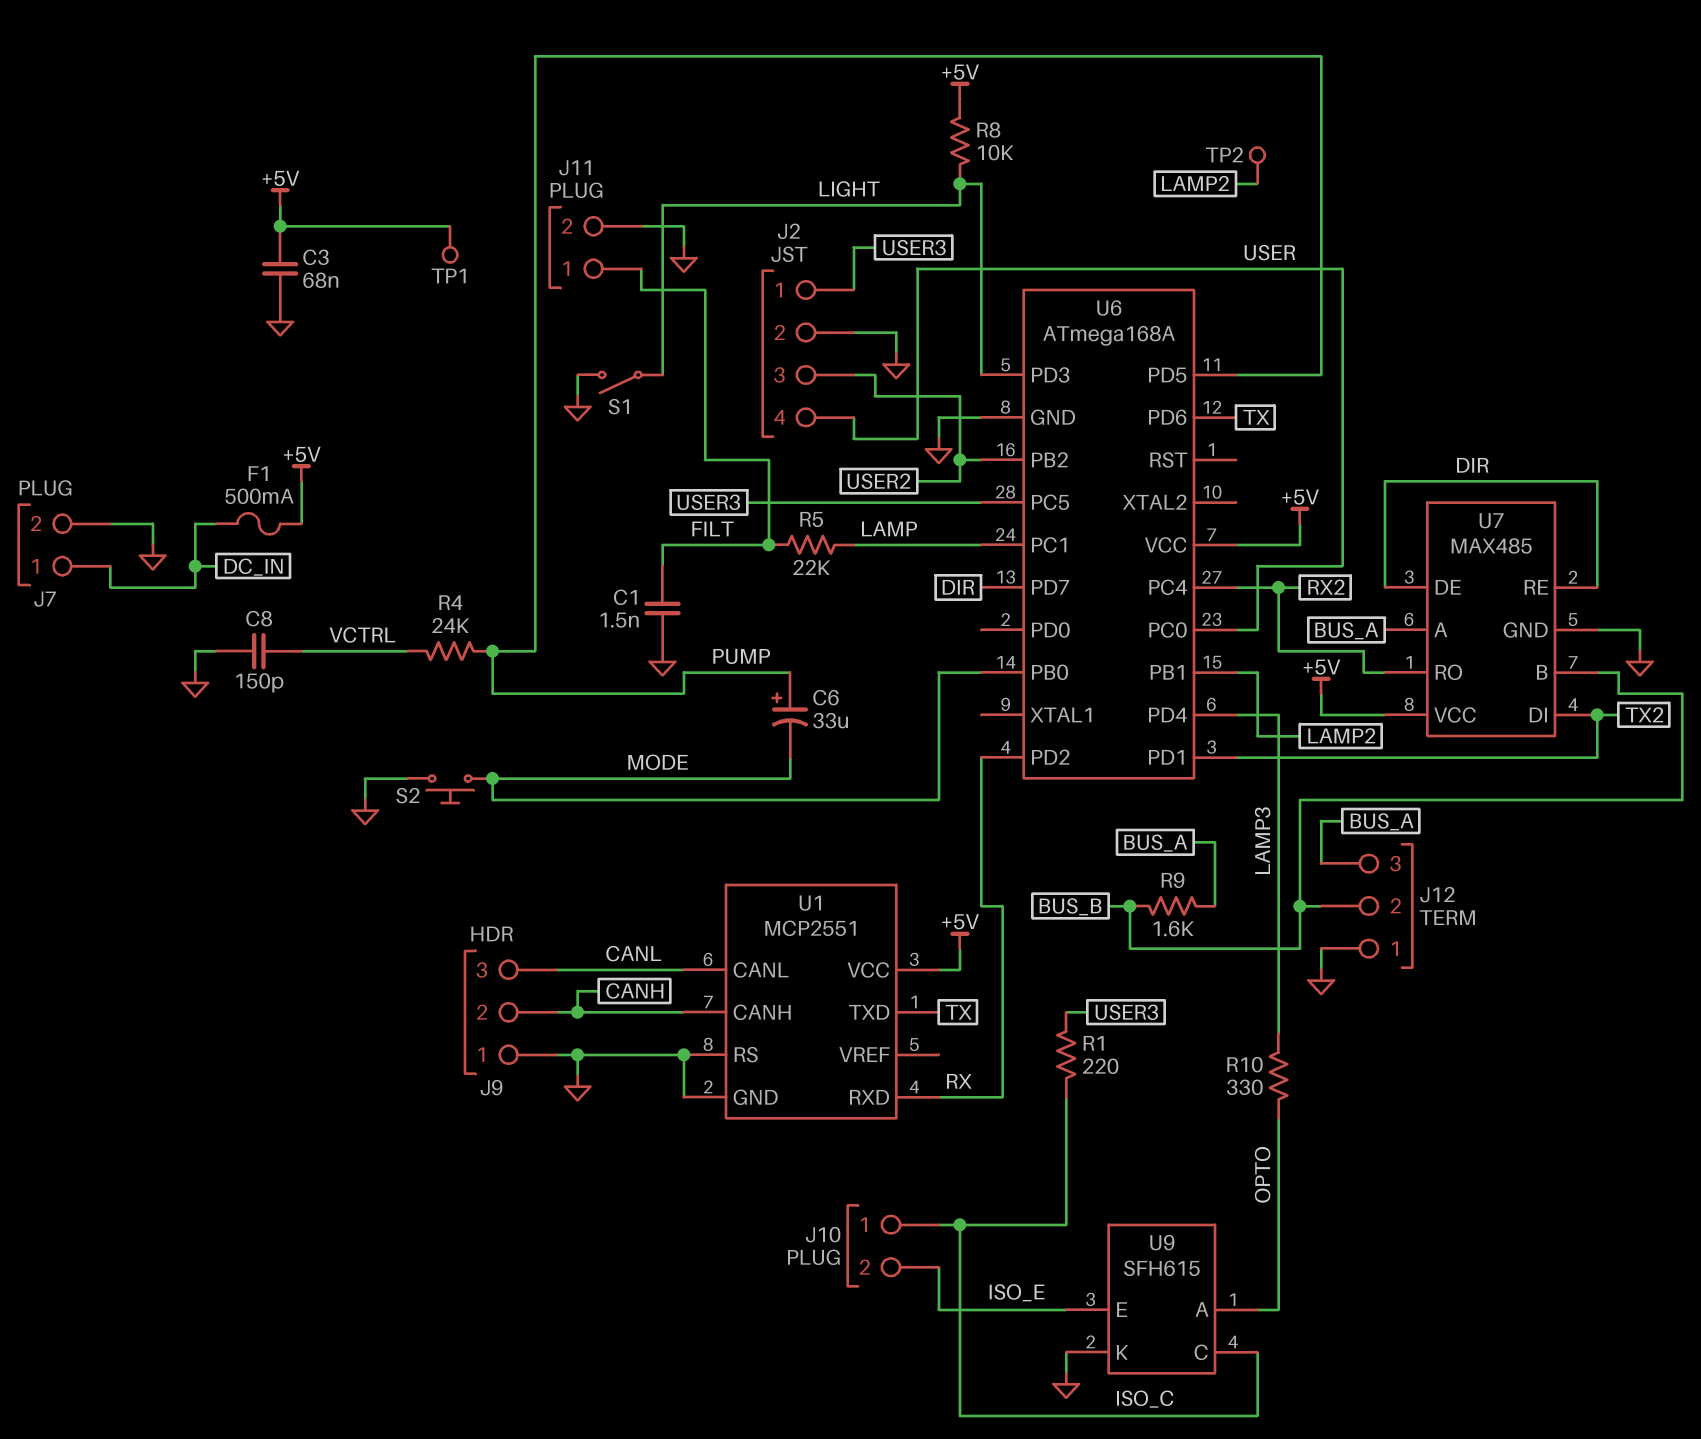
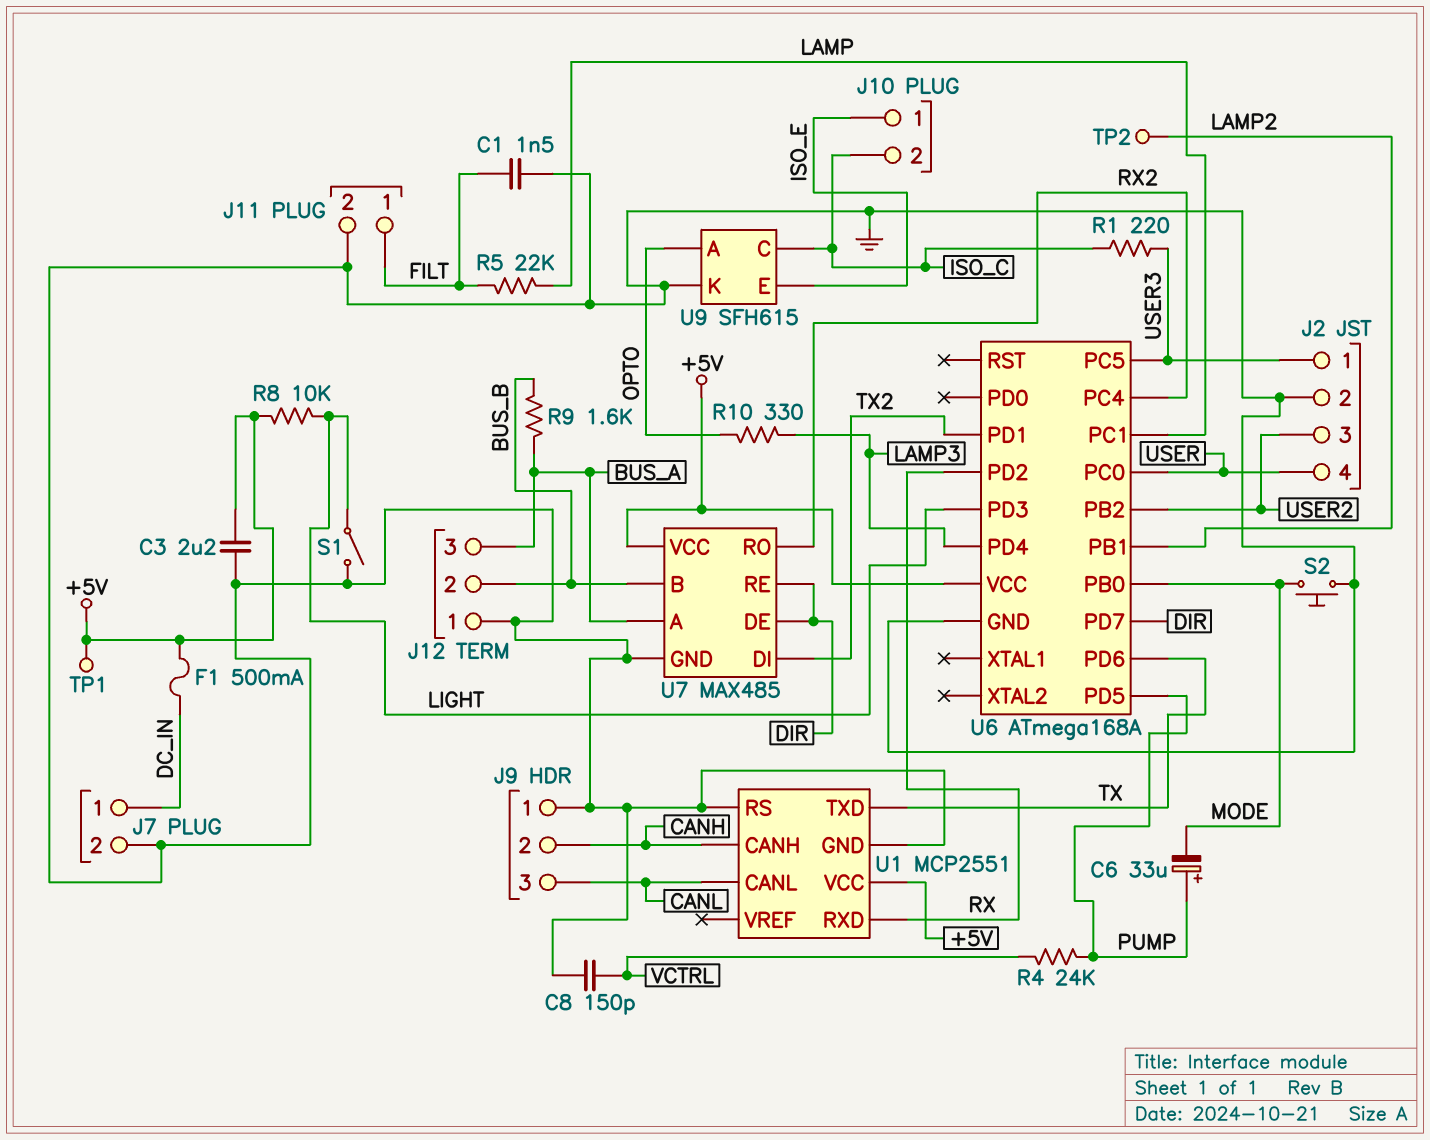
C3: 68nF (+5V, GND) -> 2.2uF (+5V, GND)
J10 pin 1: ISO_C -> ISO_E
J10 pin 2: ISO_E -> ISO_C

